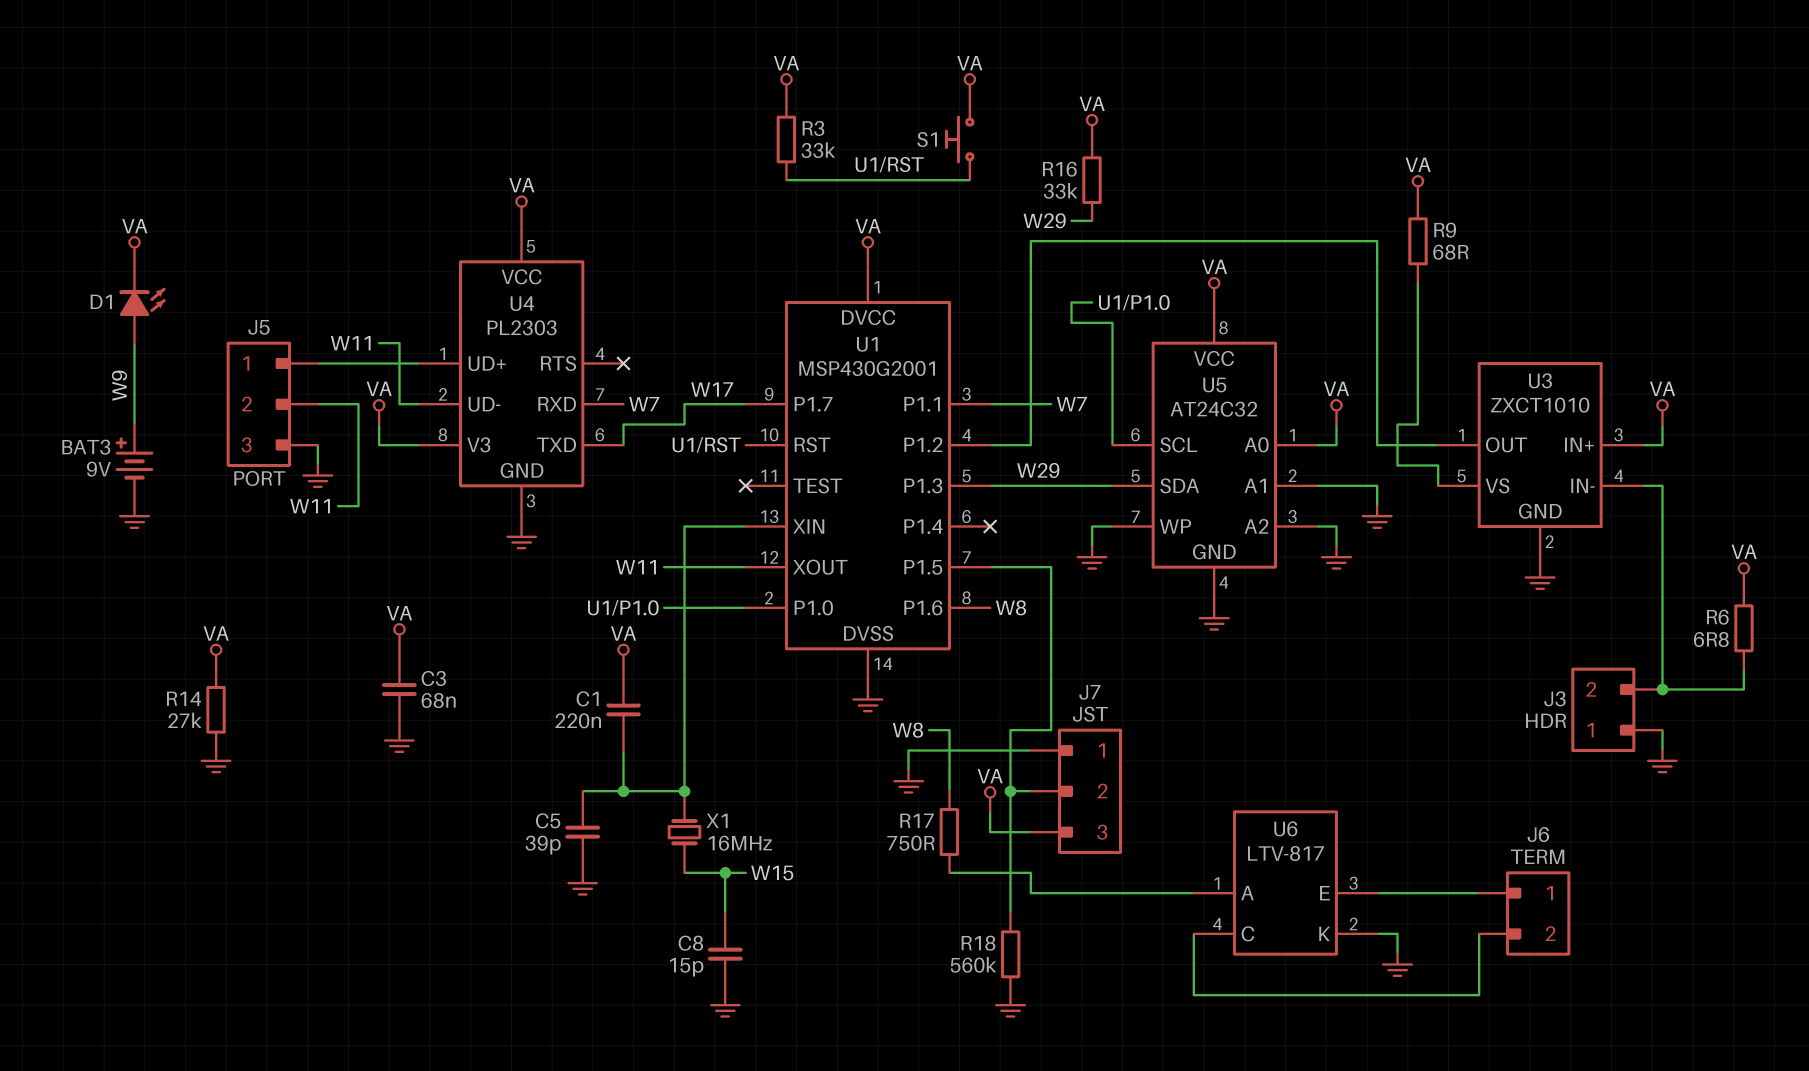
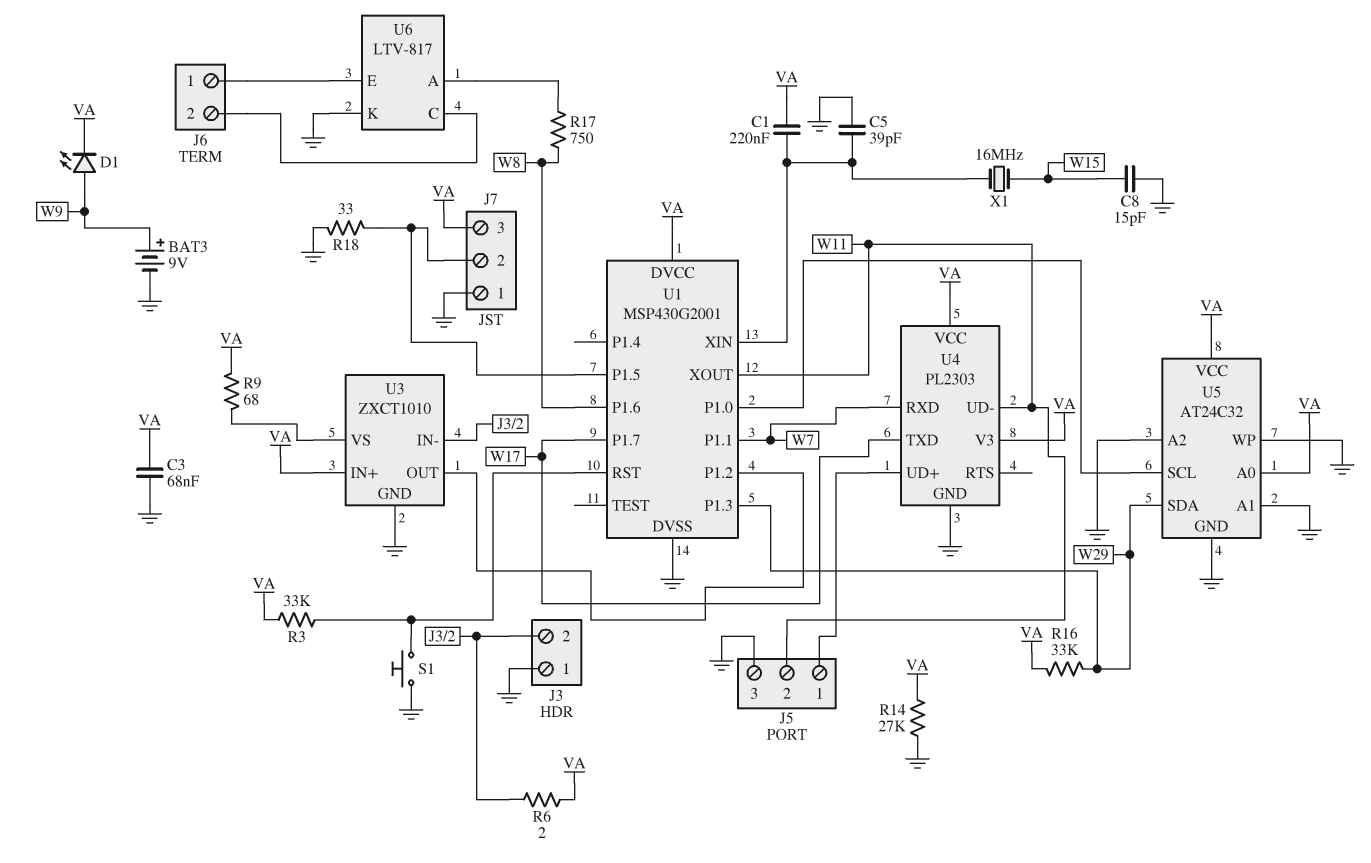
R6: 6.8 (J3/2, VA) -> 2 (J3/2, VA)
R18: 560k (GND, J7/2) -> 33 (GND, J7/2)
S1: button (U1/RST, VA) -> button (GND, U1/RST)

